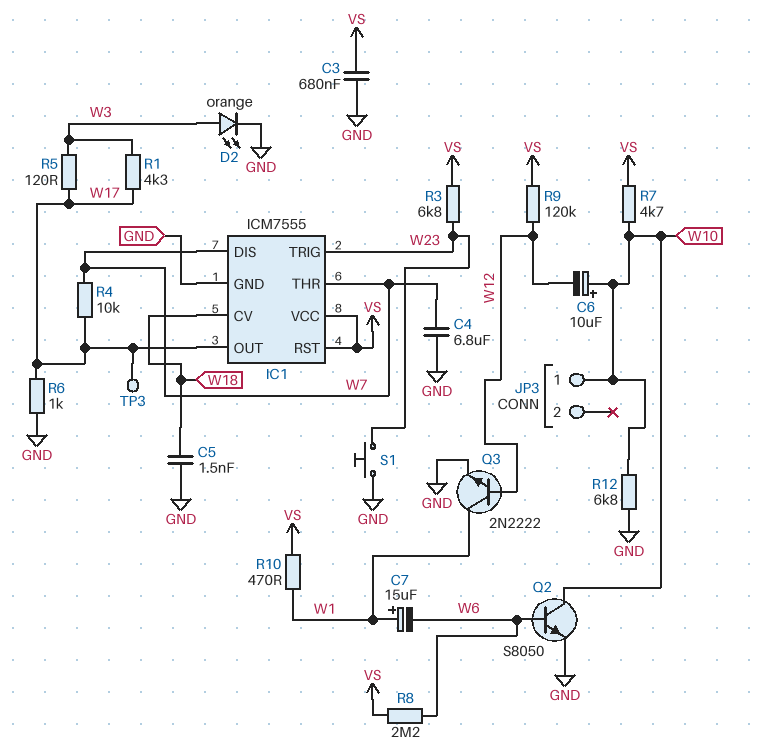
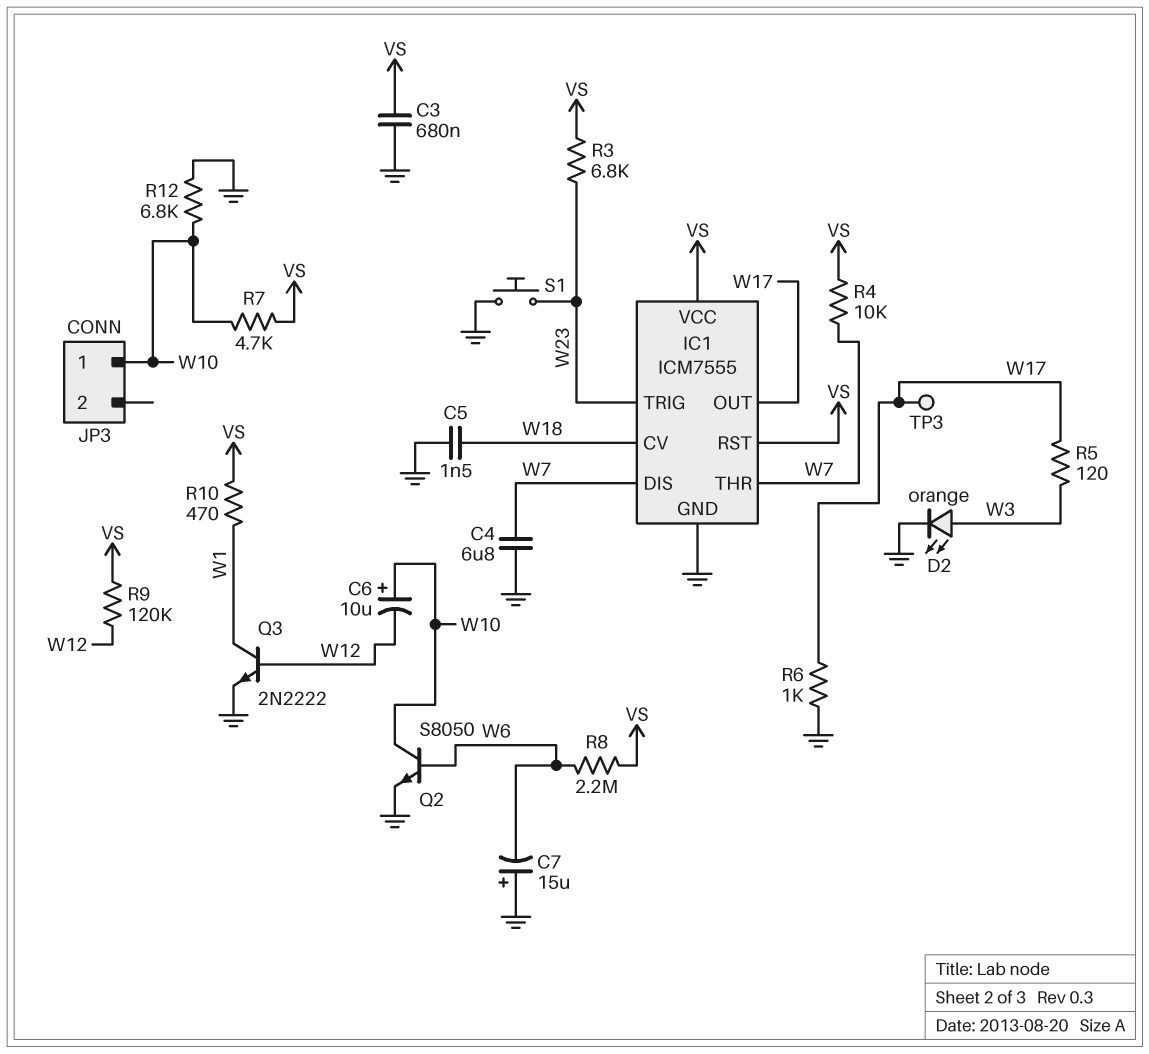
C7: 15uF (plus W1, minus W6) -> 15uF (plus GND, minus W6)
R1: 4.3k (W3, W17) -> none
R4: 10k (W7, W17) -> 10k (VS, W7)

